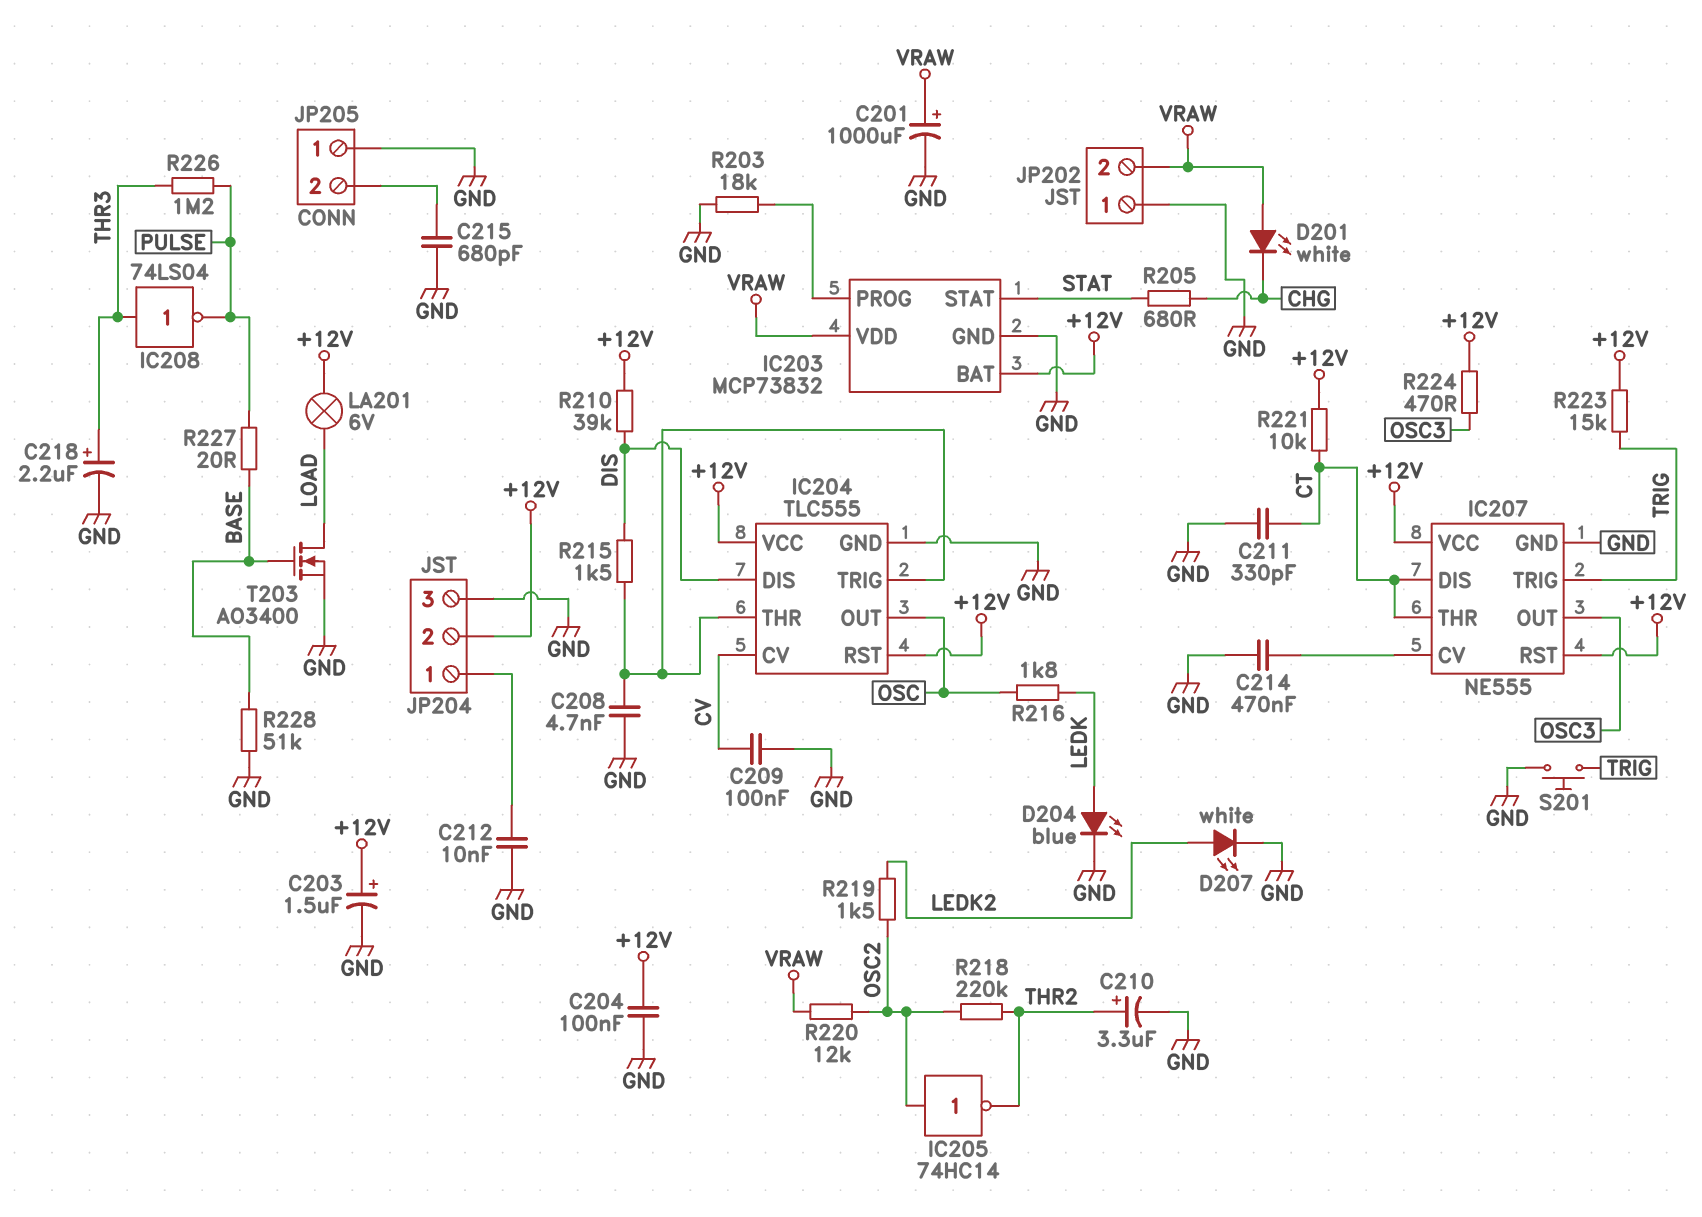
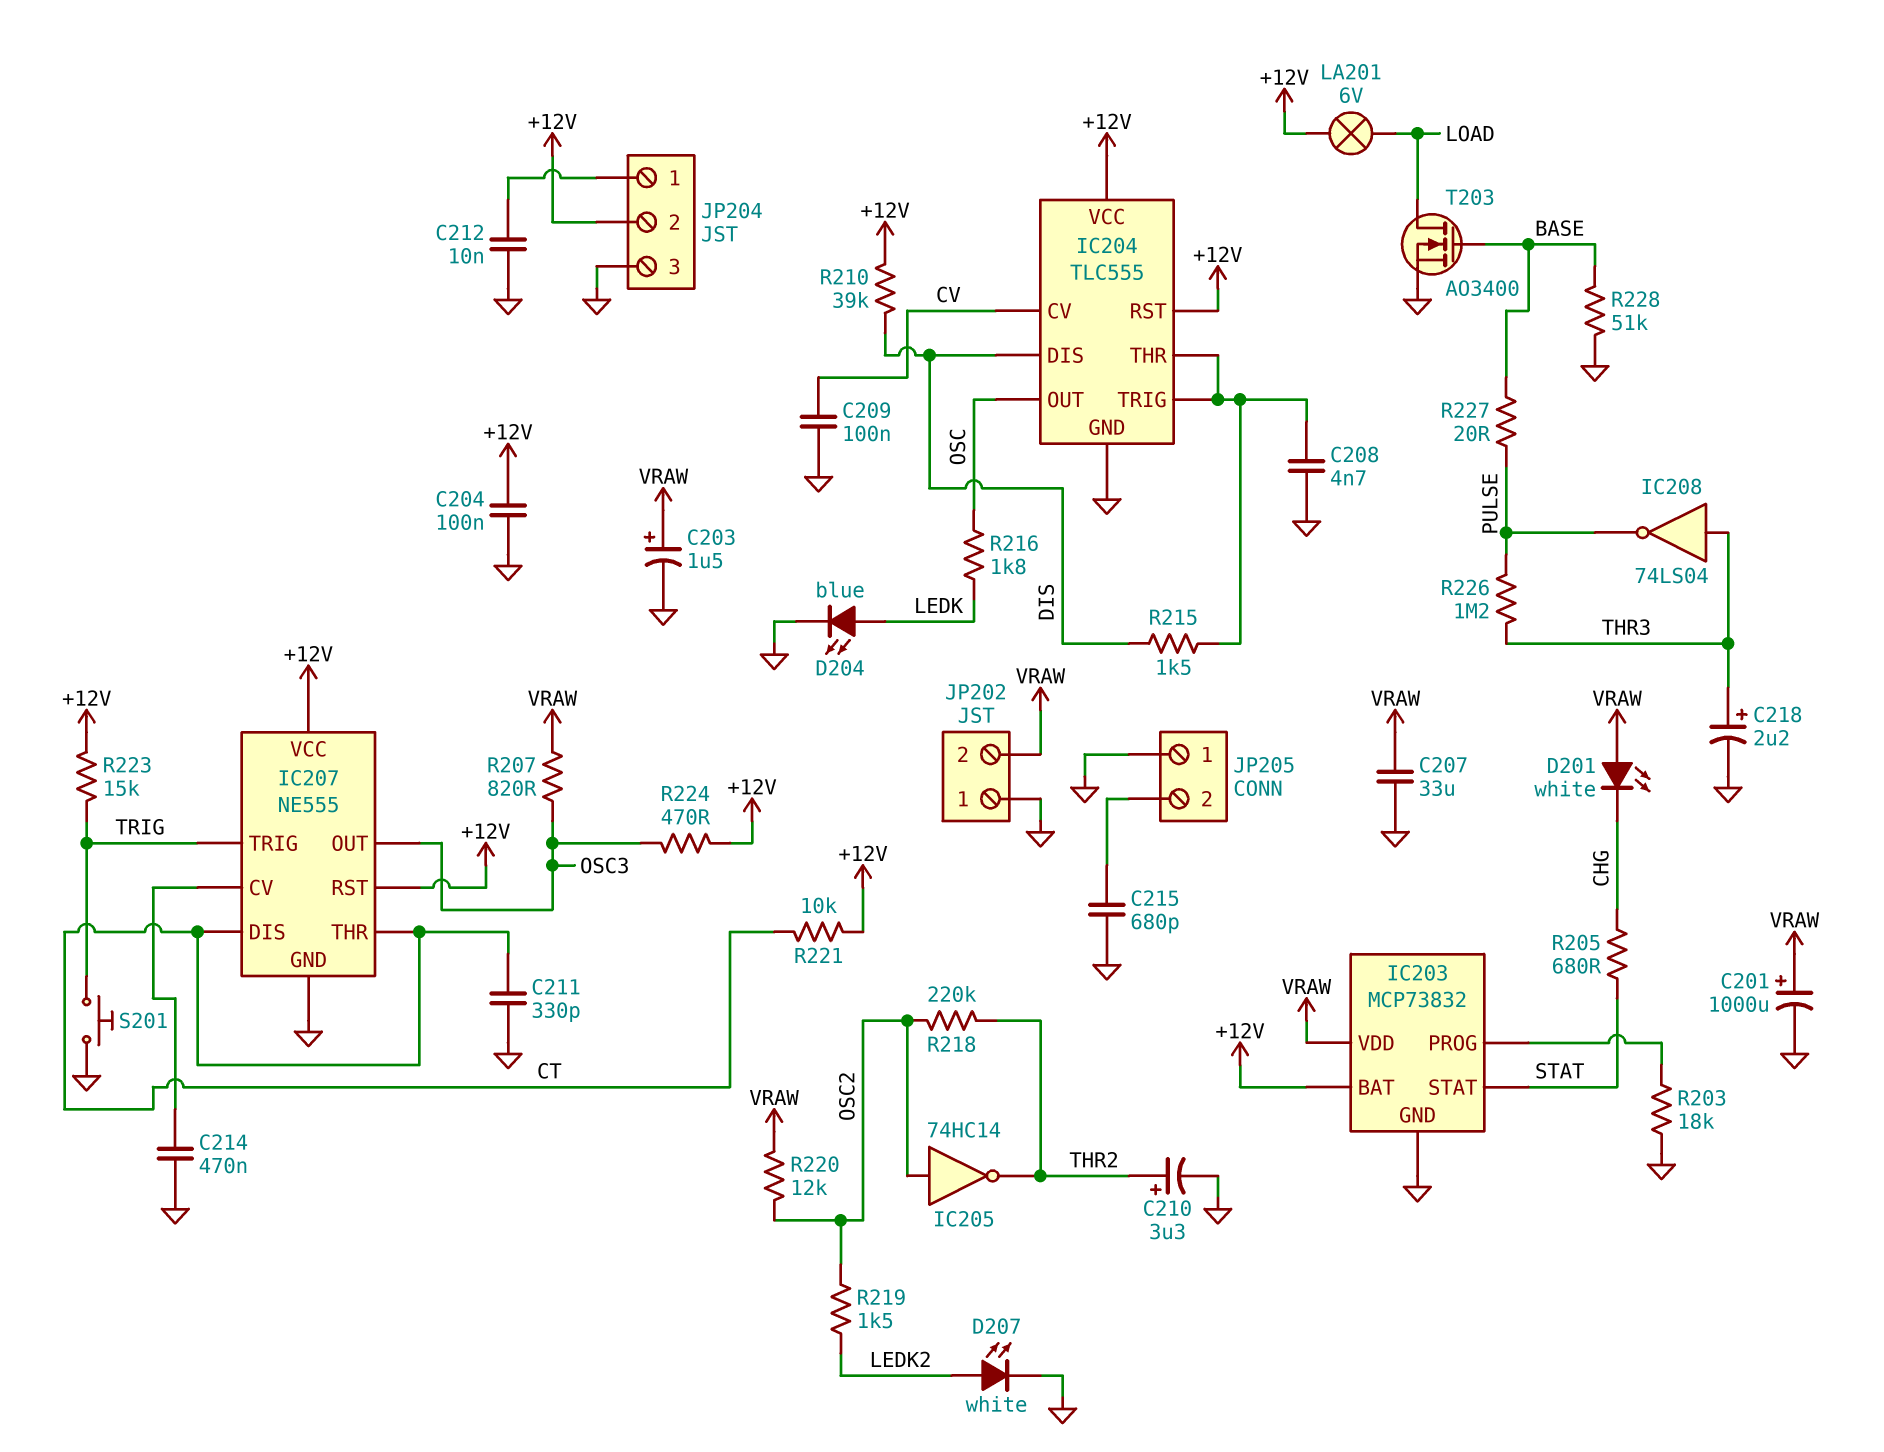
C203: 1.5uF (plus +12V, minus GND) -> 1.5uF (plus VRAW, minus GND)
C207: none -> 33uF (GND, VRAW)
R207: none -> 820 (OSC3, VRAW)

